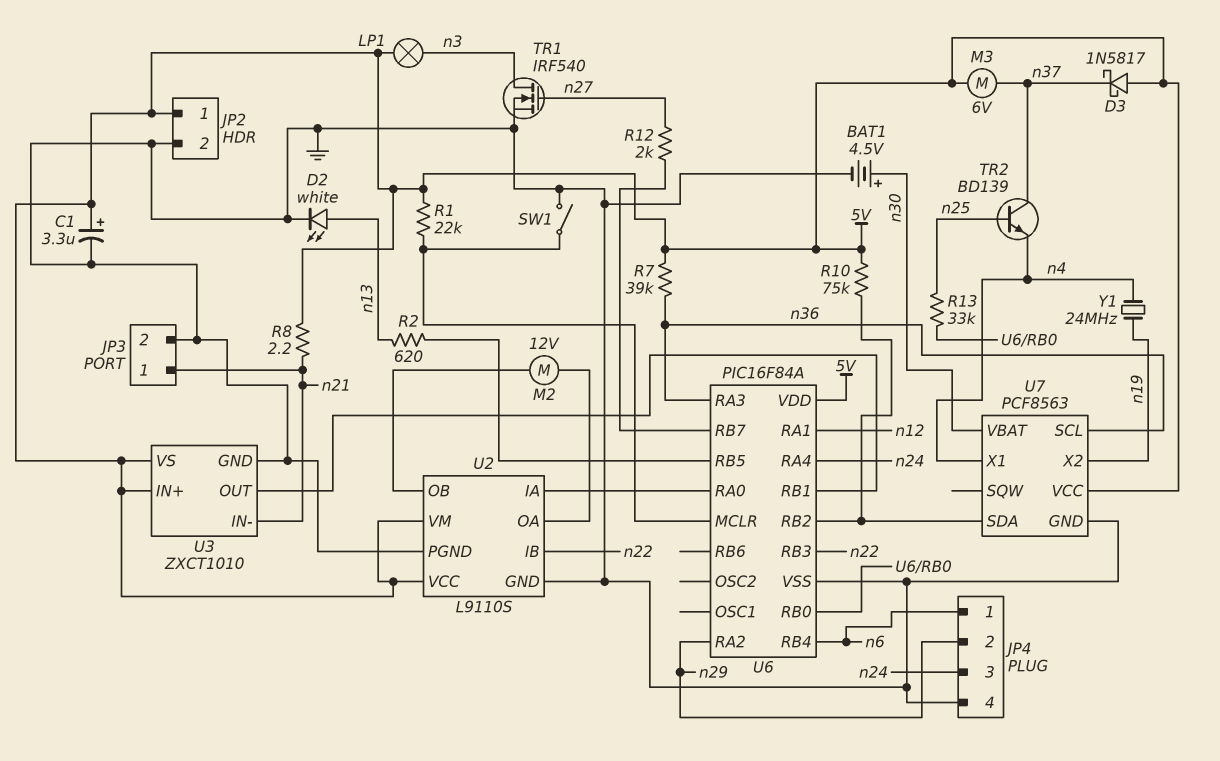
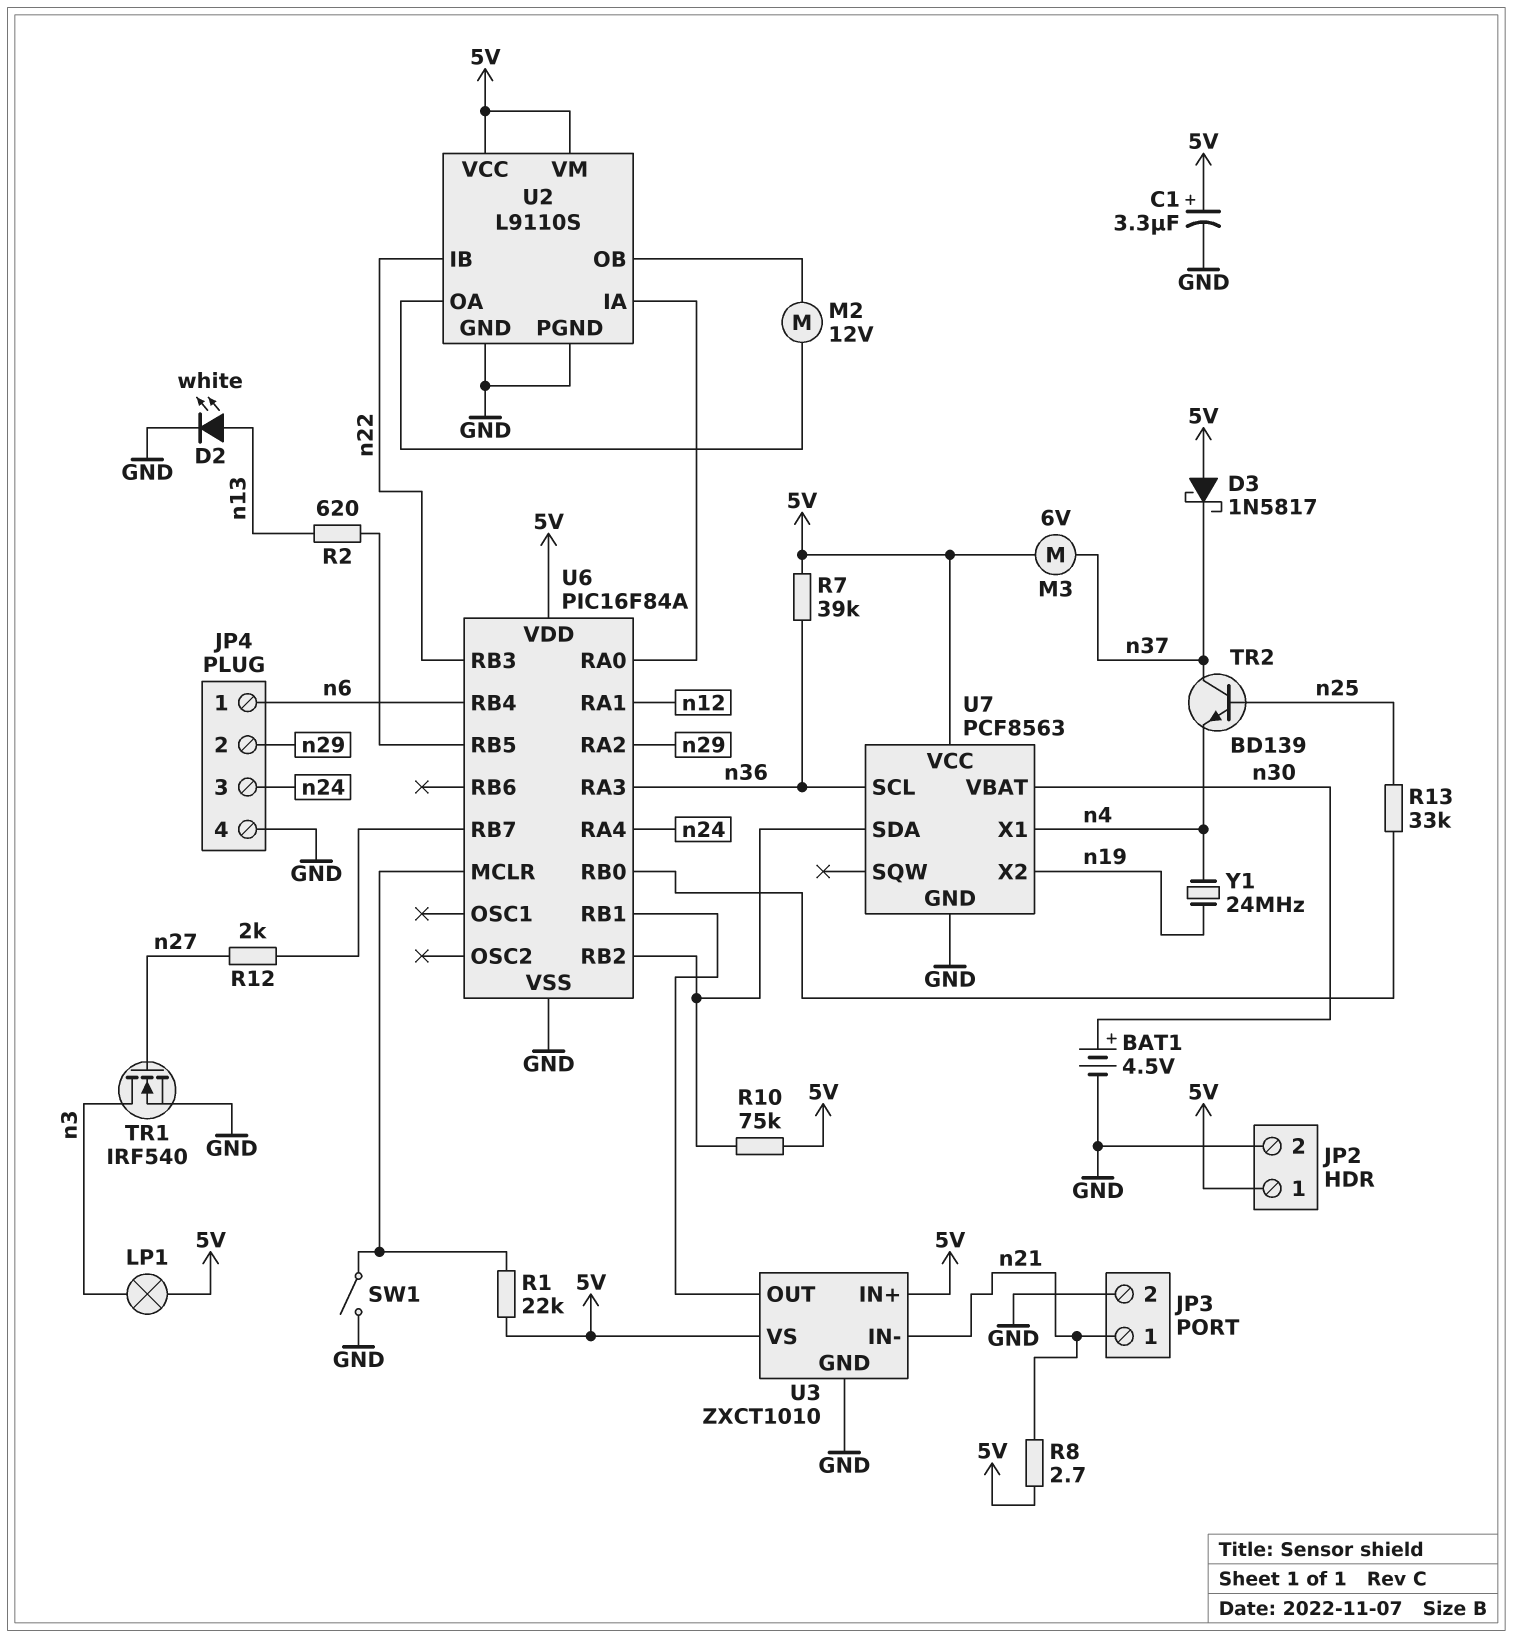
R8: 2.2 (5V, n21) -> 2.7 (5V, n21)

